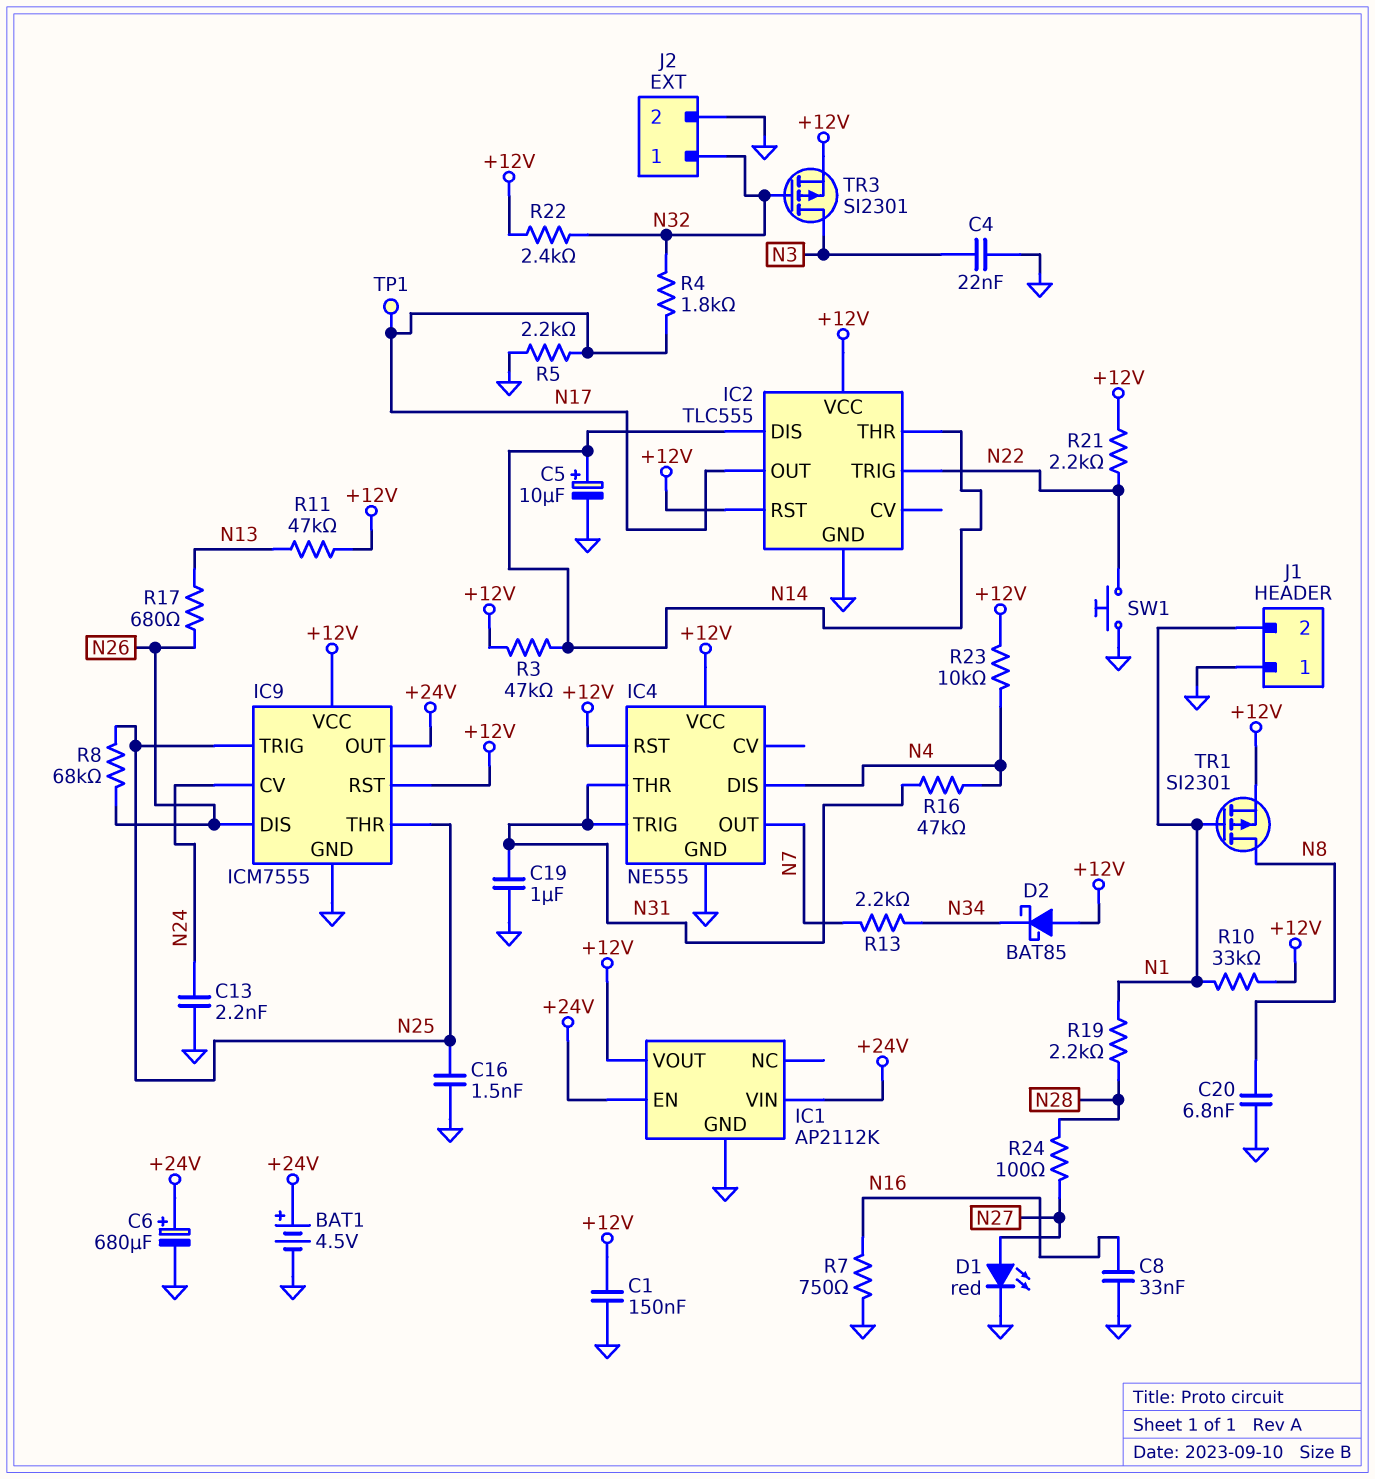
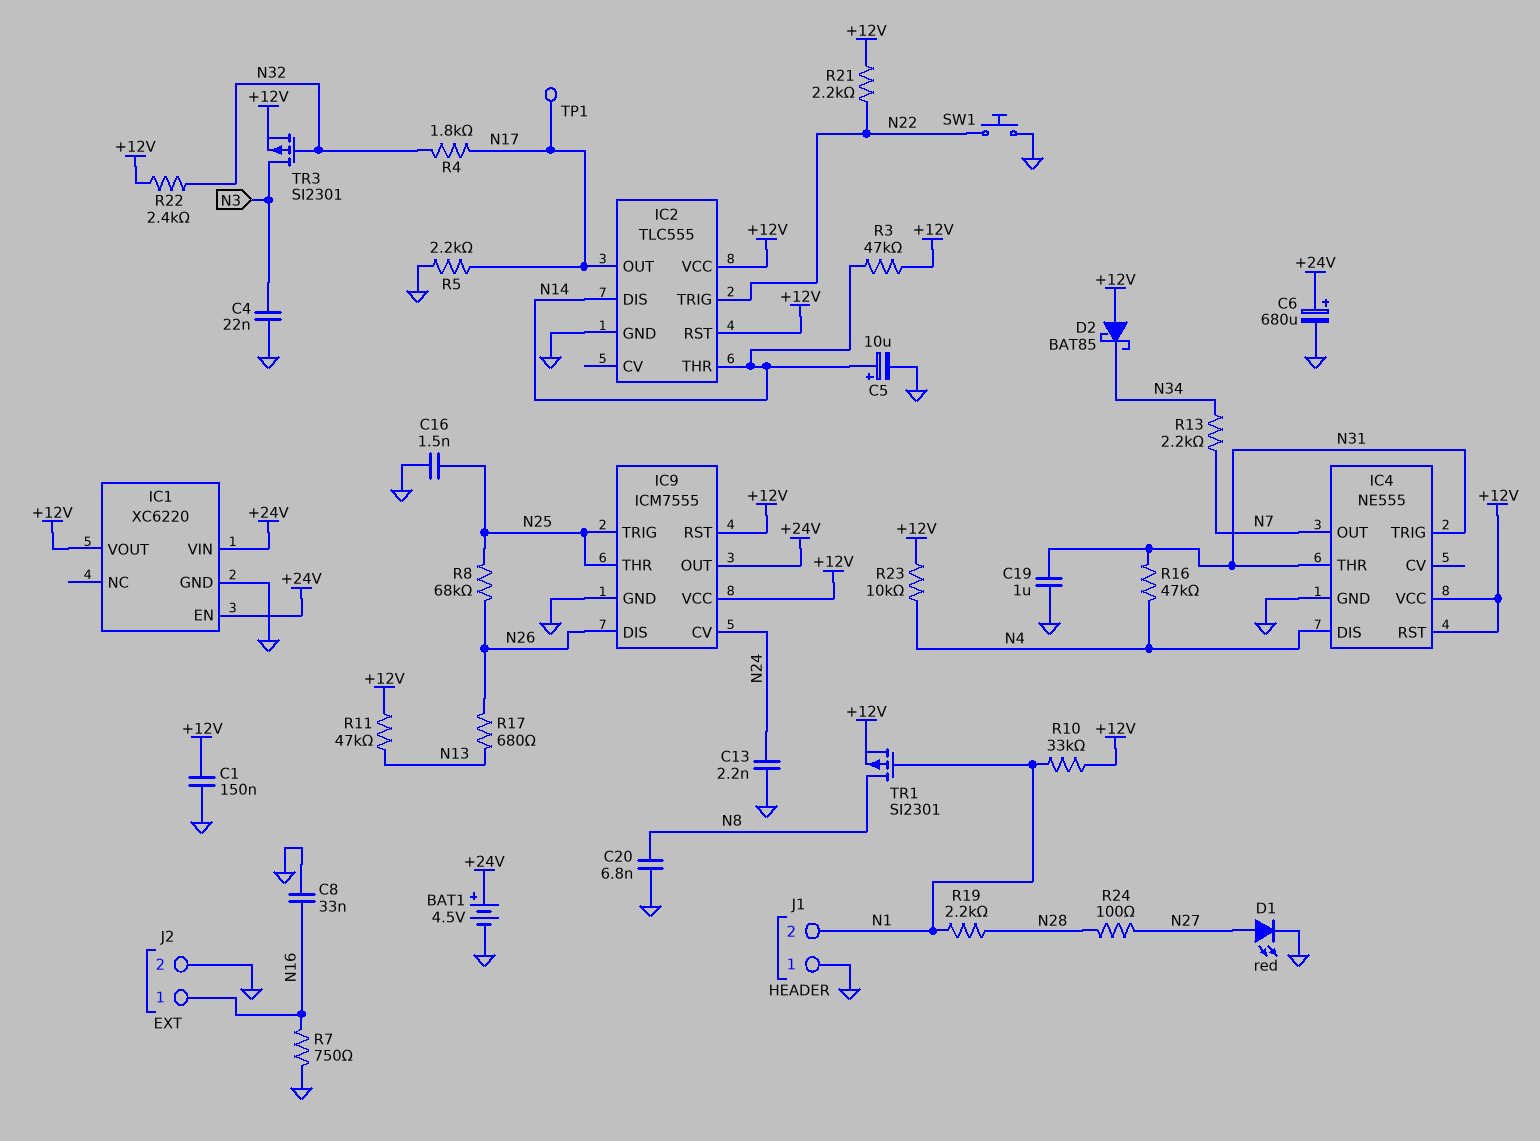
IC1: AP2112K -> XC6220
J2 pin 1: N32 -> N16

